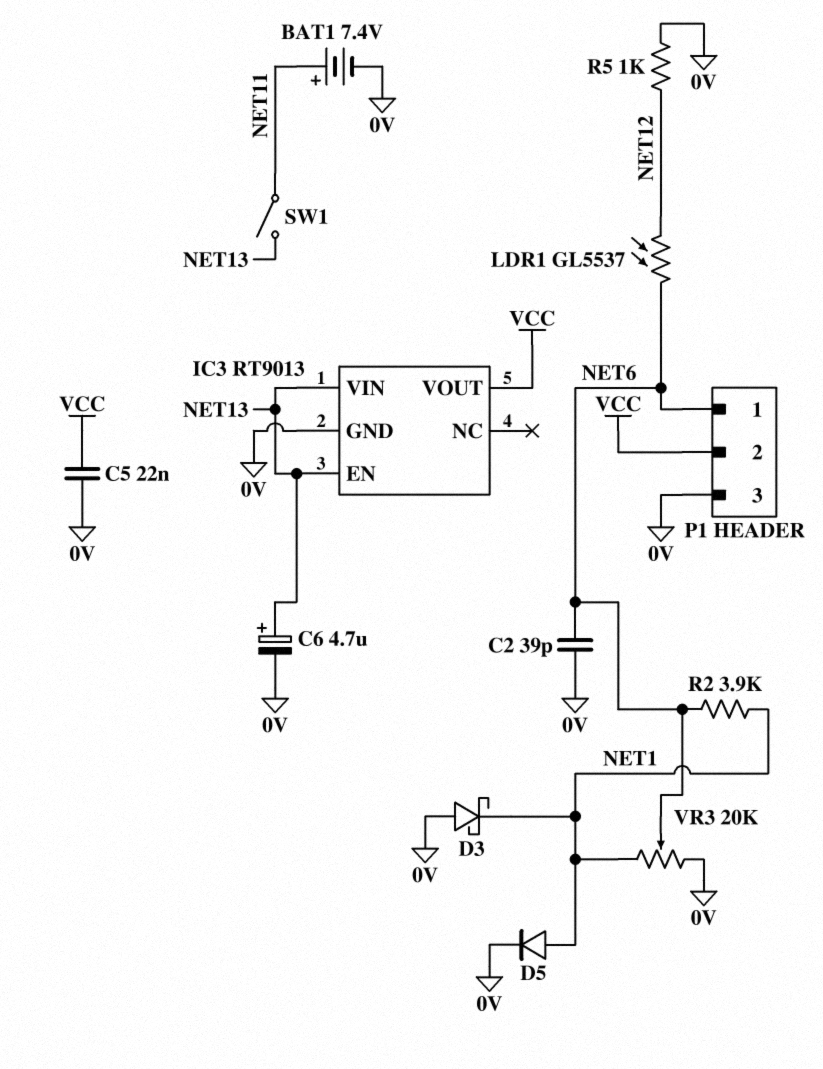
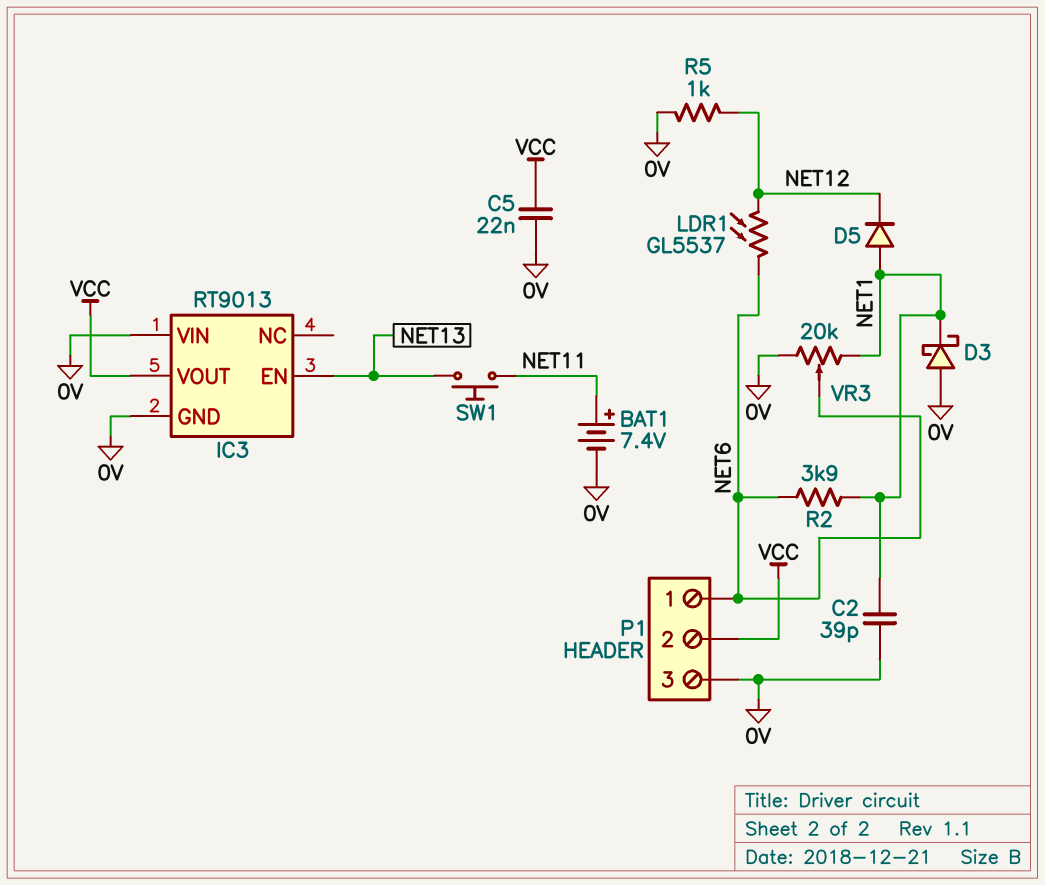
C2: 39pF (0V, NET6) -> 39pF (0V, NET1)
C6: 4.7uF (plus NET13, minus 0V) -> none
D5: diode (A NET1, K 0V) -> diode (A NET1, K NET12)
IC3 pin VIN: NET13 -> 0V
SW1: switch (NET11, NET13) -> button (NET11, NET13)

